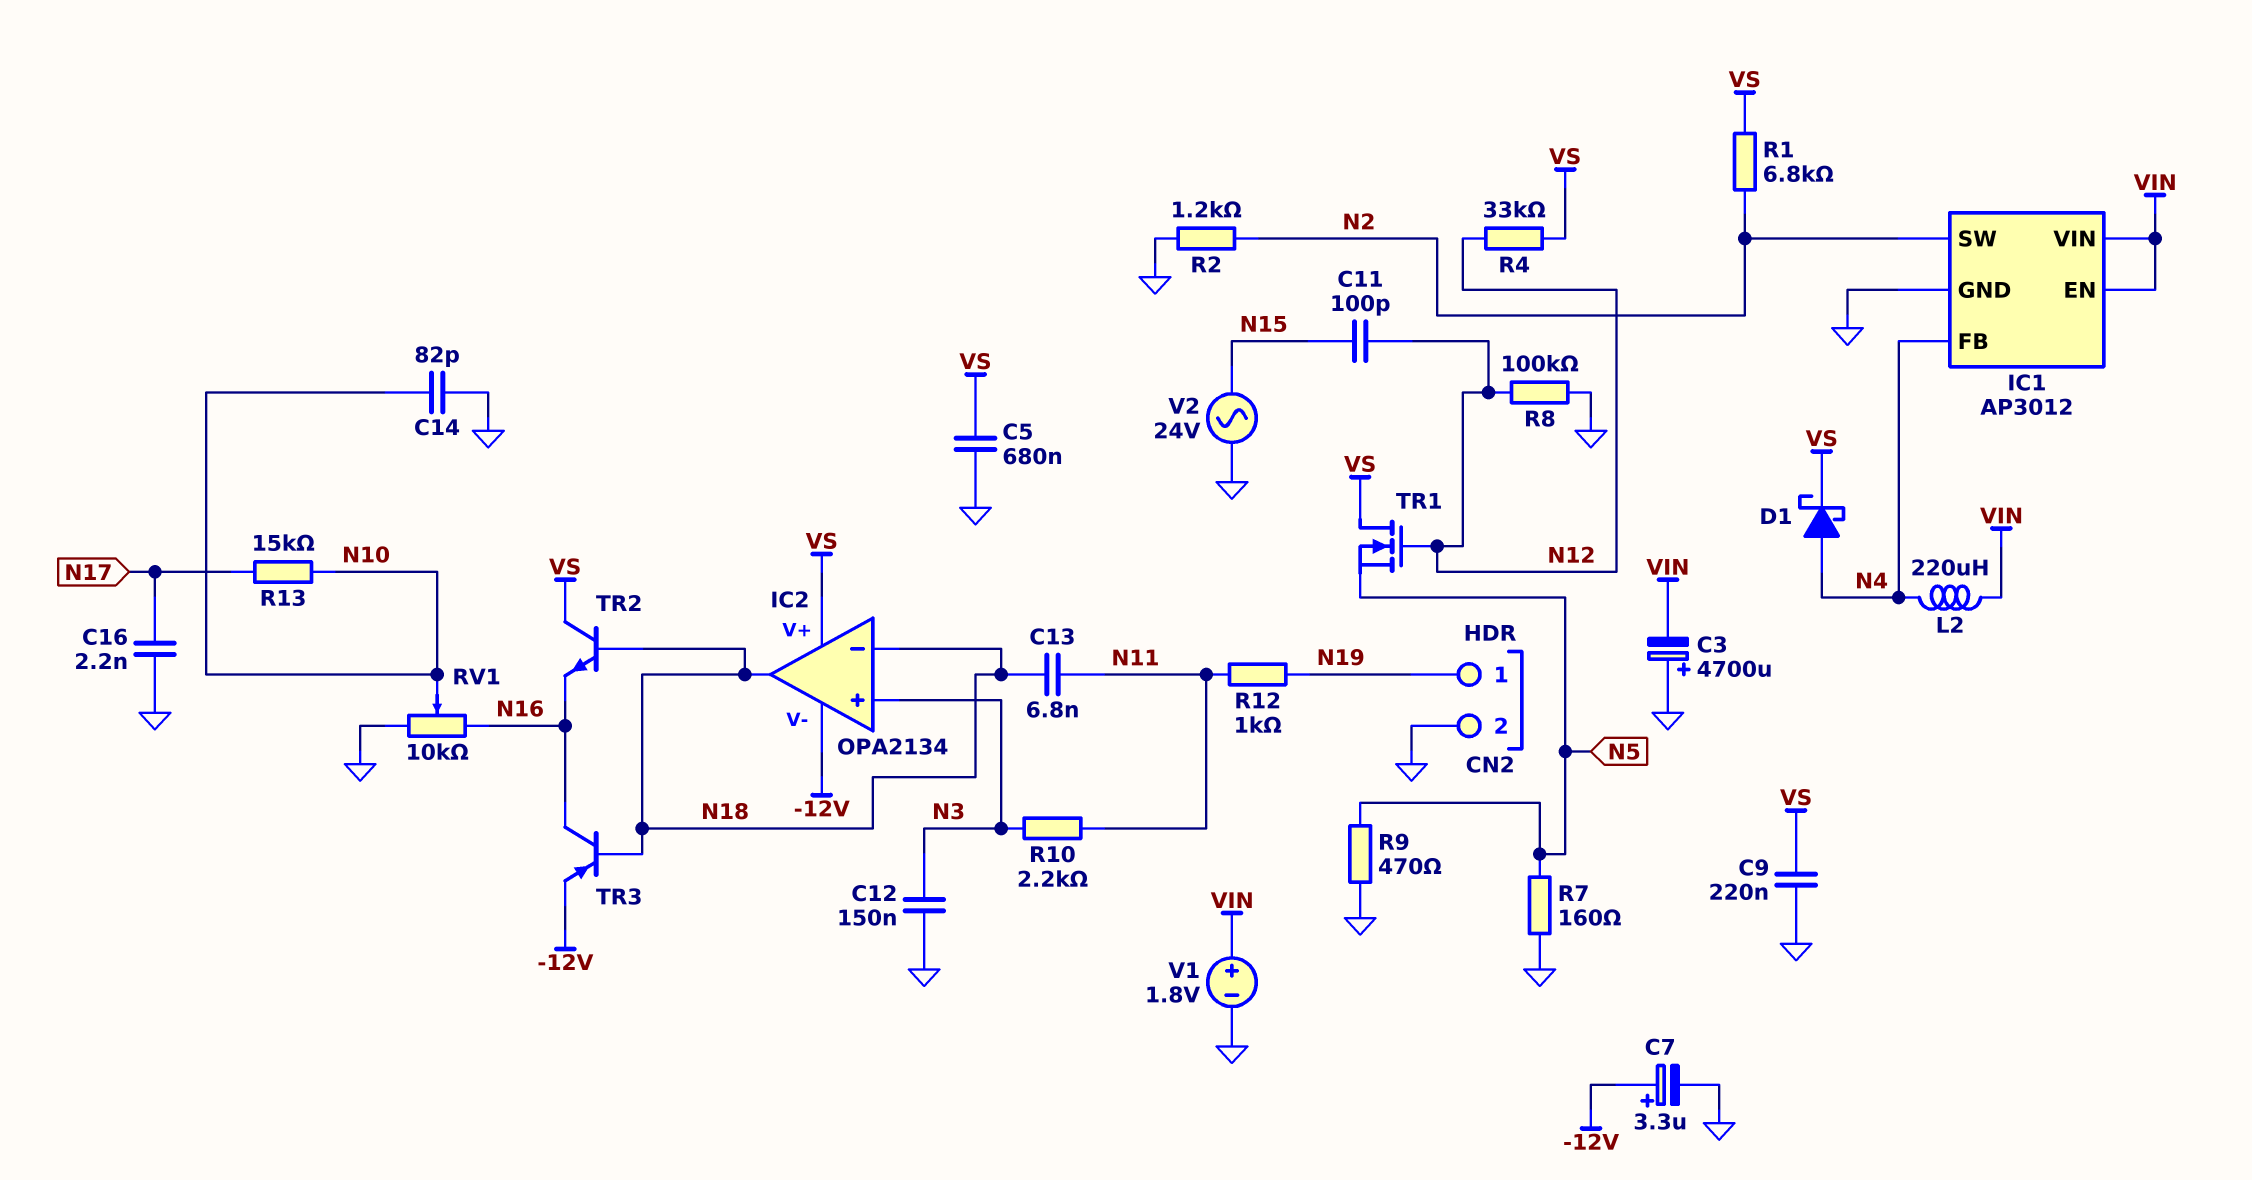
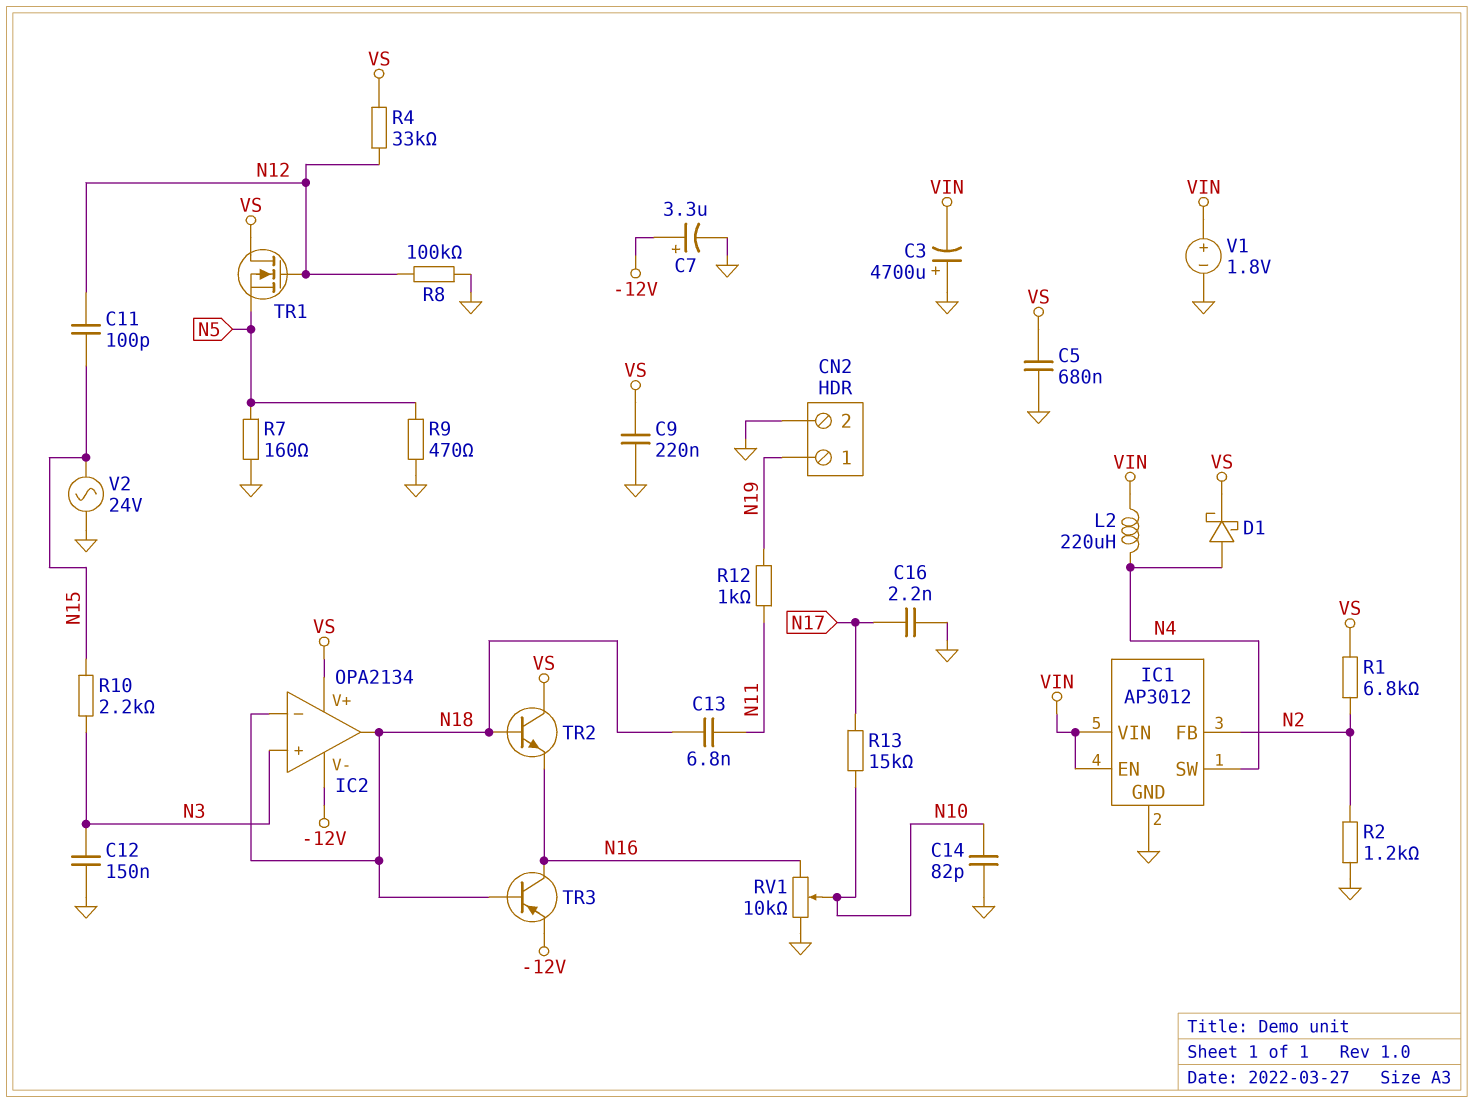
IC1 pin FB: N4 -> N2
IC1 pin SW: N2 -> N4
R10: 2.2k (N3, N11) -> 2.2k (N3, N15)

